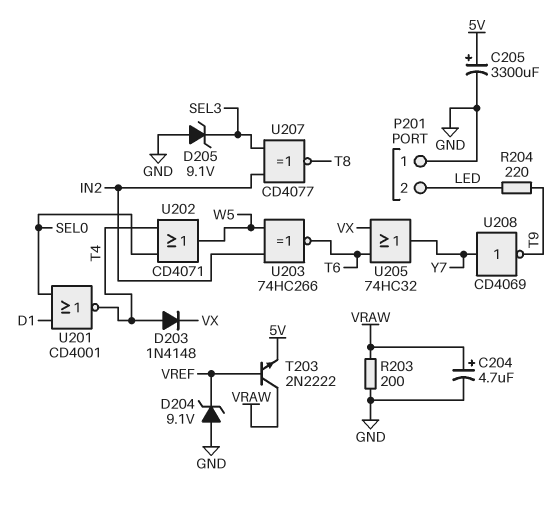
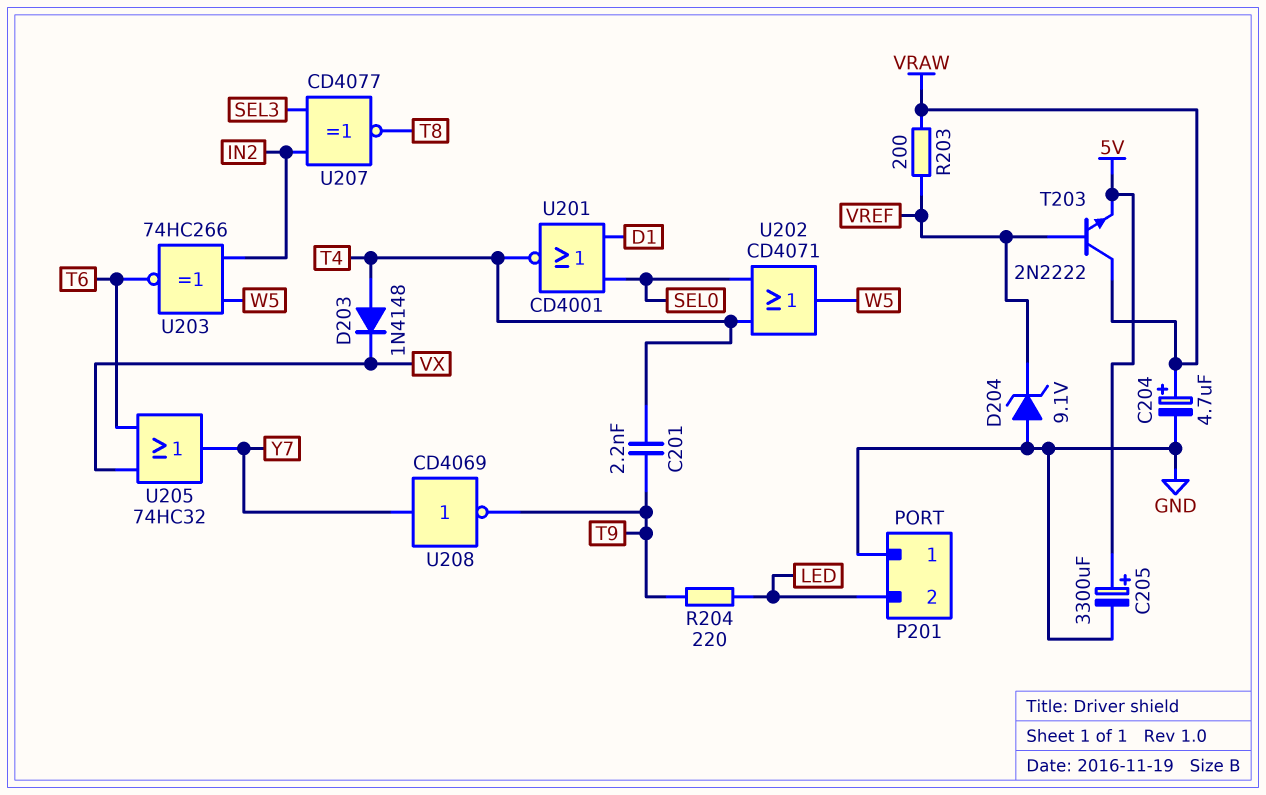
C201: none -> 2.2nF (T4, T9)
D205: zener 9.1V (A GND, K SEL3) -> none
R203: 200 (GND, VRAW) -> 200 (VRAW, VREF)

